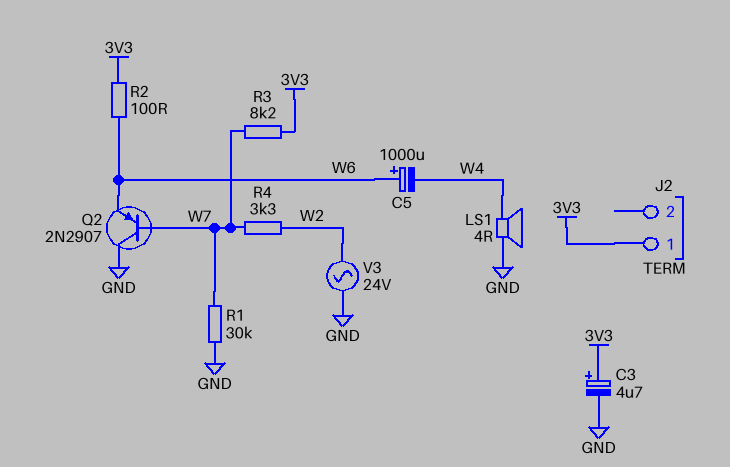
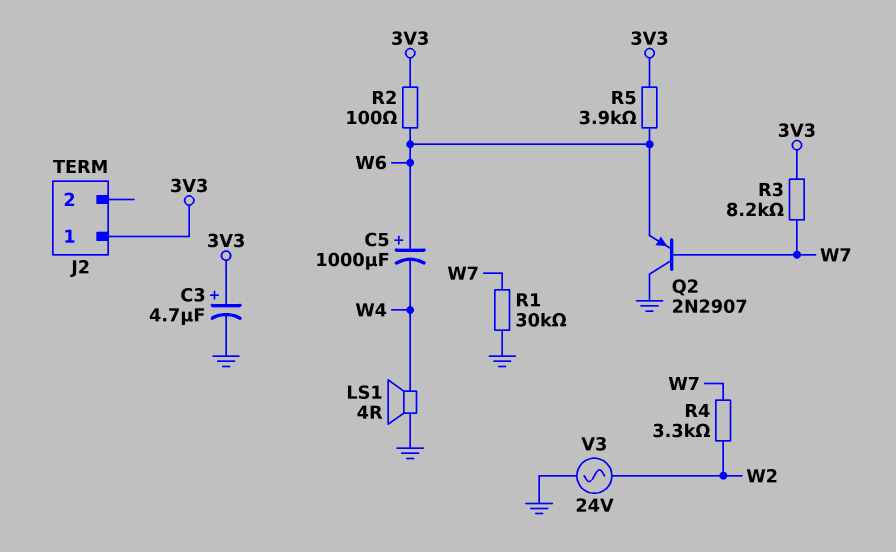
R5: none -> 3.9k (3V3, W6)

